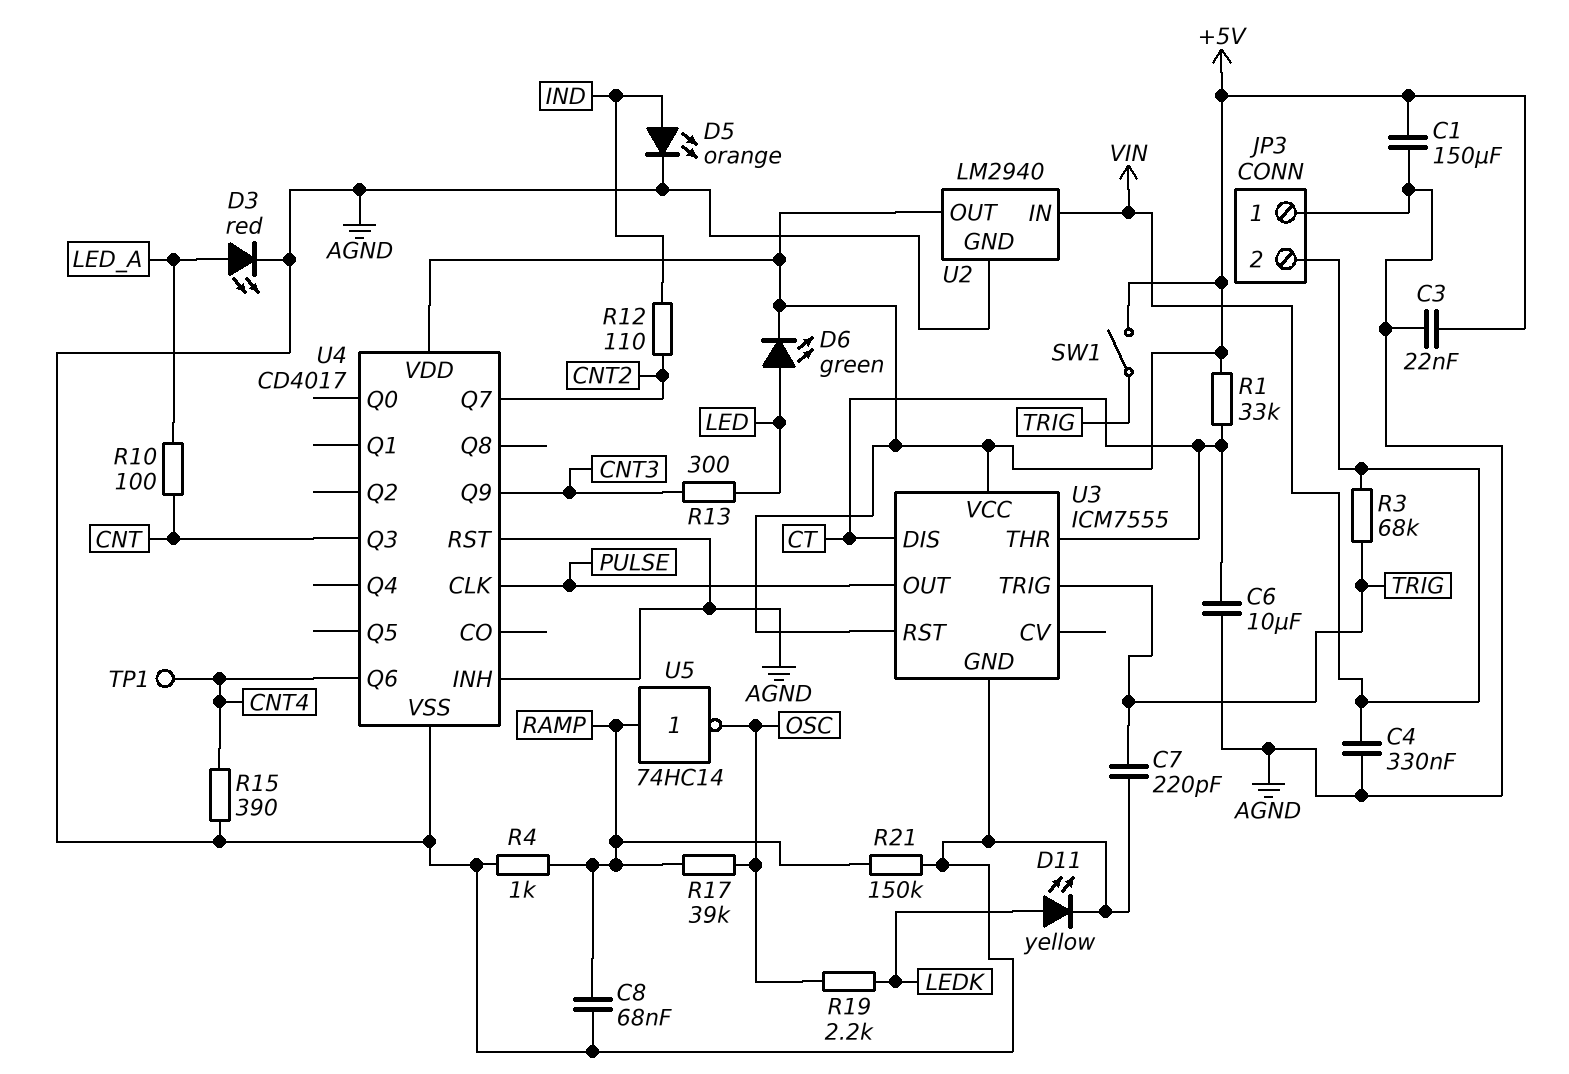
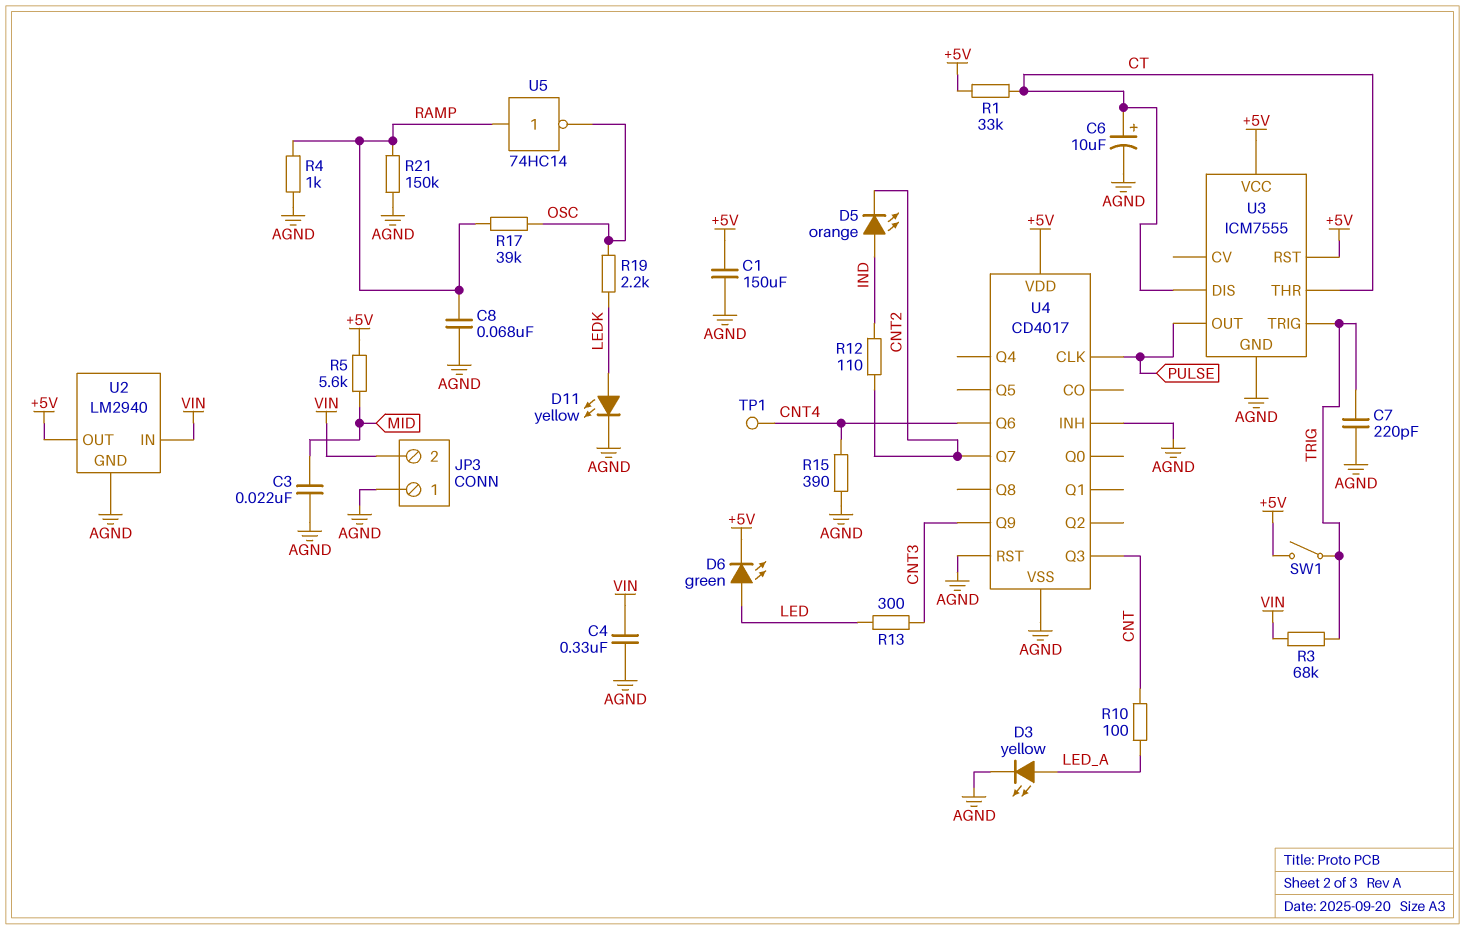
C3: 22nF (+5V, AGND) -> 22nF (AGND, MID)
C6: 10uF (AGND, CT) -> 10uF (plus CT, minus AGND)
D3: LED red (A LED_A, K AGND) -> LED yellow (A LED_A, K AGND)
D5: LED orange (A IND, K AGND) -> LED orange (A IND, K CNT2)
R5: none -> 5.6k (+5V, MID)

